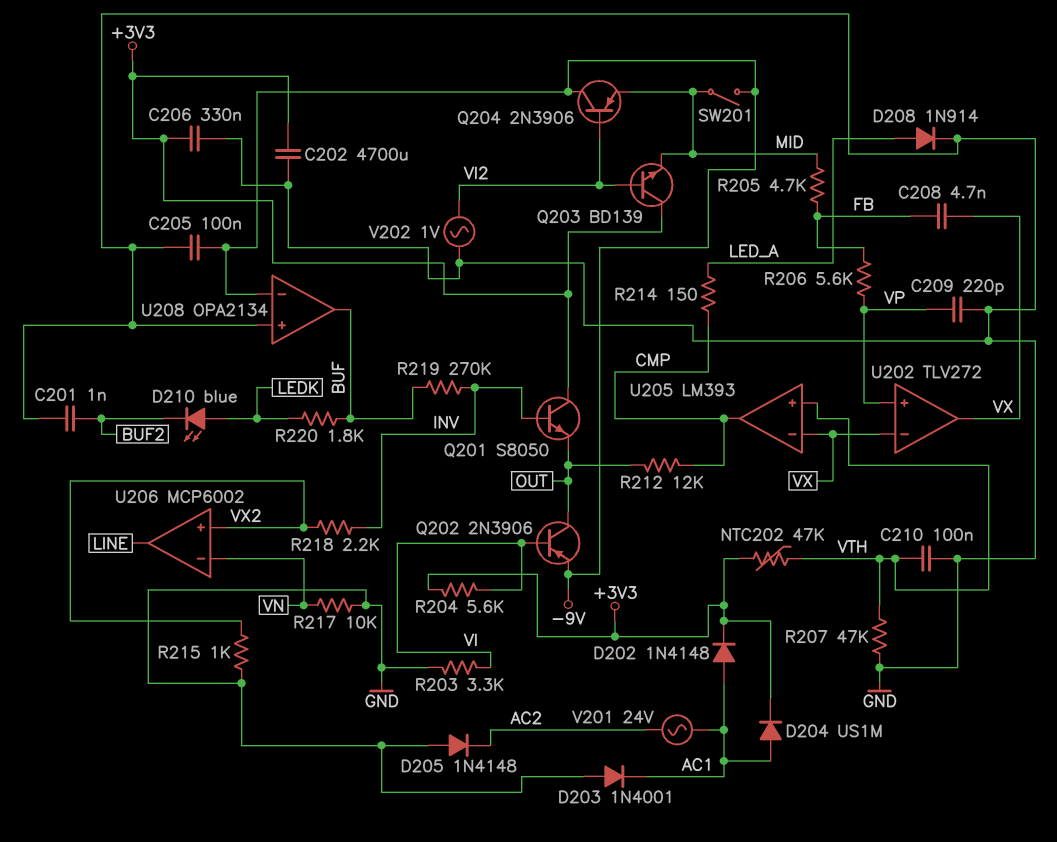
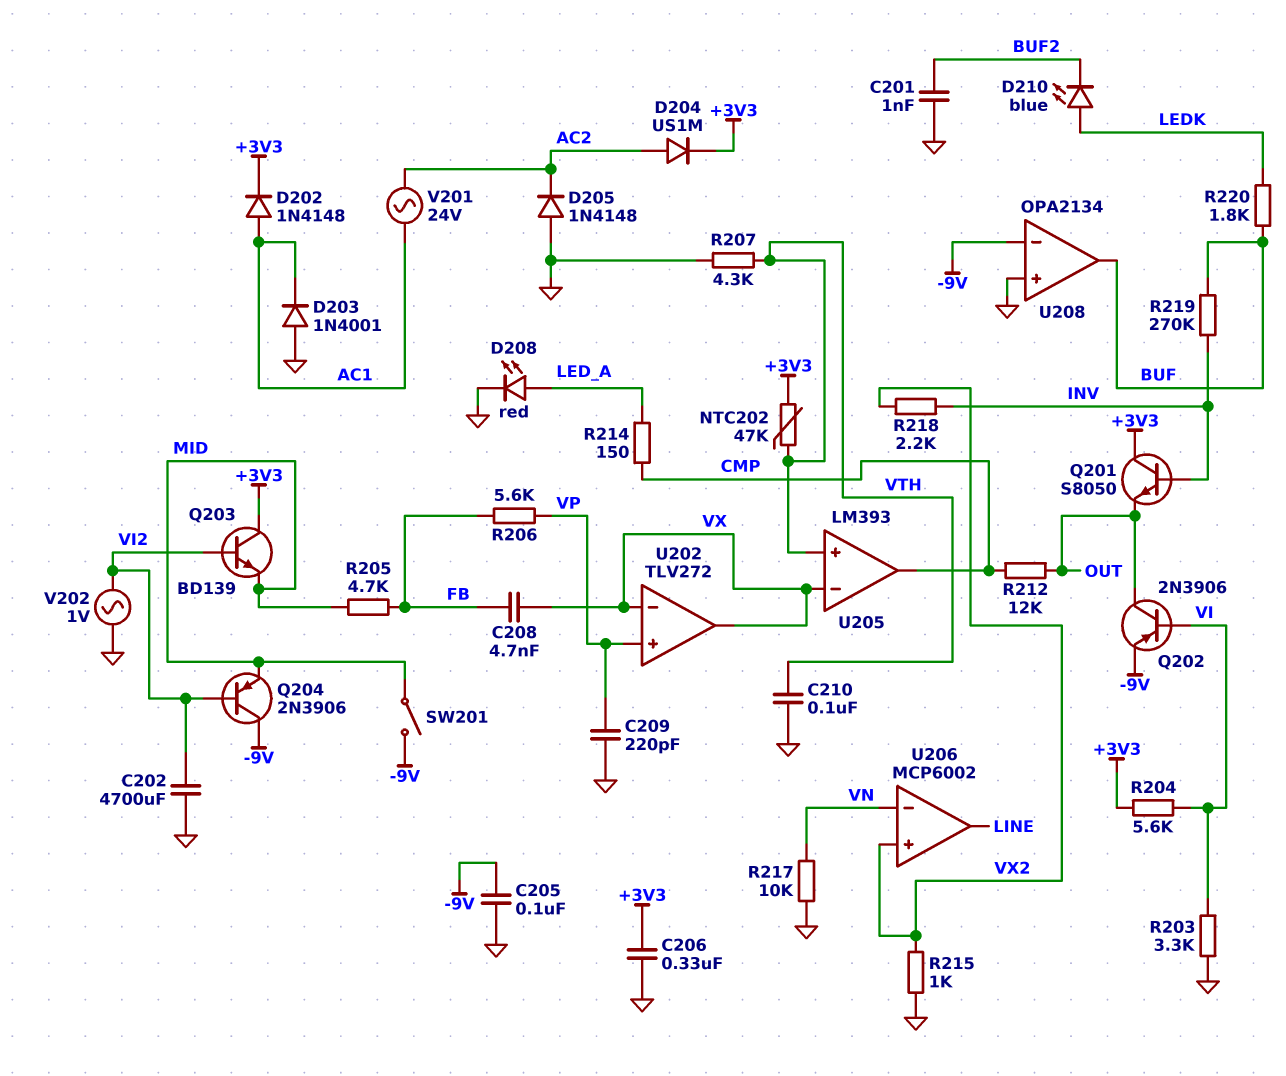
C202: 4700uF (+3V3, GND) -> 4700uF (GND, VI2)
D204: diode US1M (A AC1, K +3V3) -> diode US1M (A AC2, K +3V3)
D208: diode 1N914 (A LED_A, K GND) -> LED red (A LED_A, K GND)
R207: 47k (GND, VTH) -> 4.3k (GND, VTH)

